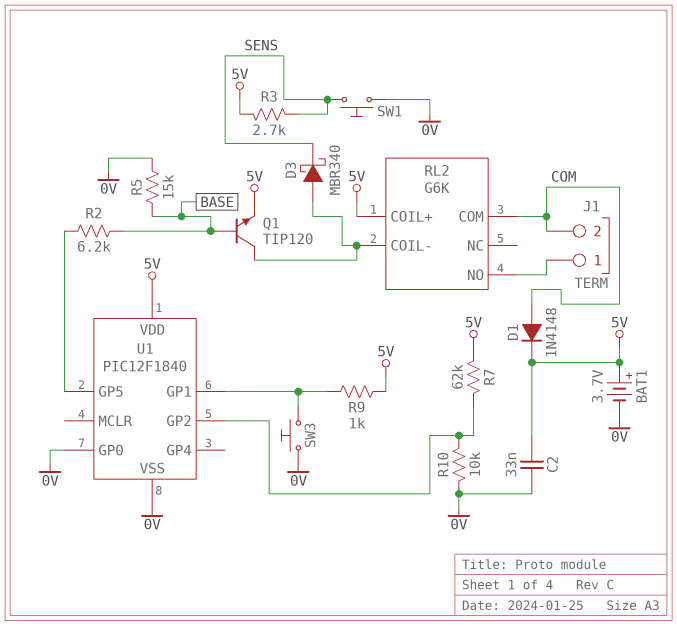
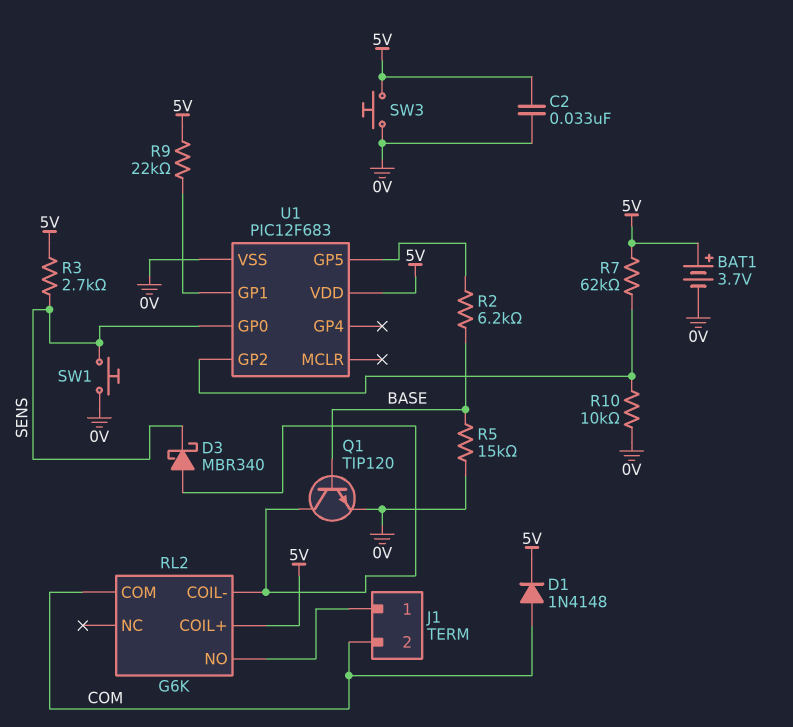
Q1: NPN TIP120 (B BASE, C RL2/COIL-, E 5V) -> NPN TIP120 (B BASE, C RL2/COIL-, E 0V)
R9: 1k (5V, U1/GP1) -> 22k (5V, U1/GP1)
SW3: button (0V, U1/GP1) -> button (0V, 5V)
U1: PIC12F1840 -> PIC12F683
U1 pin GP0: 0V -> SENS

